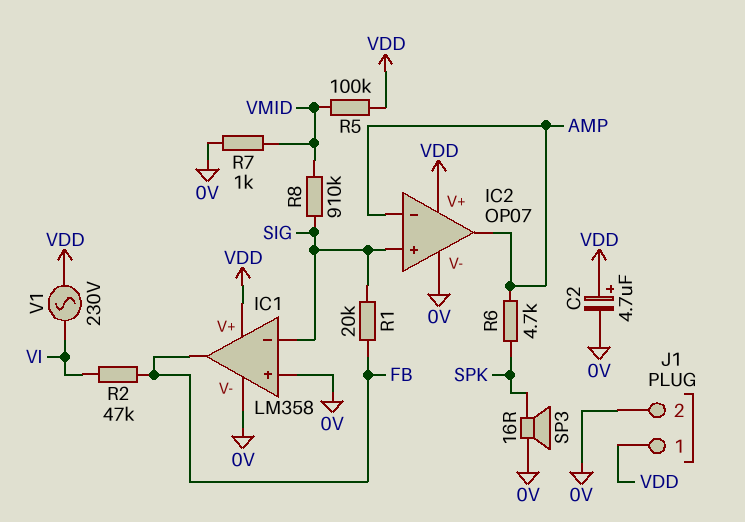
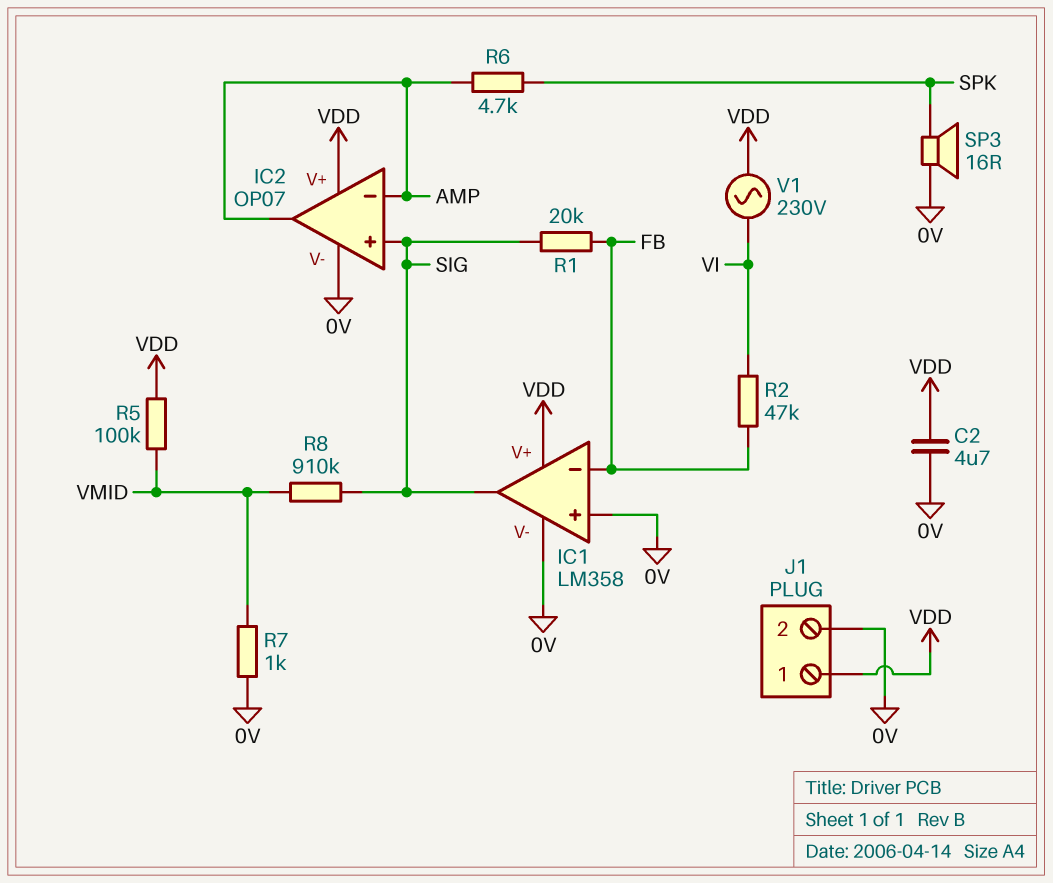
C2: 4.7uF (plus VDD, minus 0V) -> 4.7uF (0V, VDD)
IC1 pin in-: SIG -> FB
IC1 pin out: FB -> SIG

